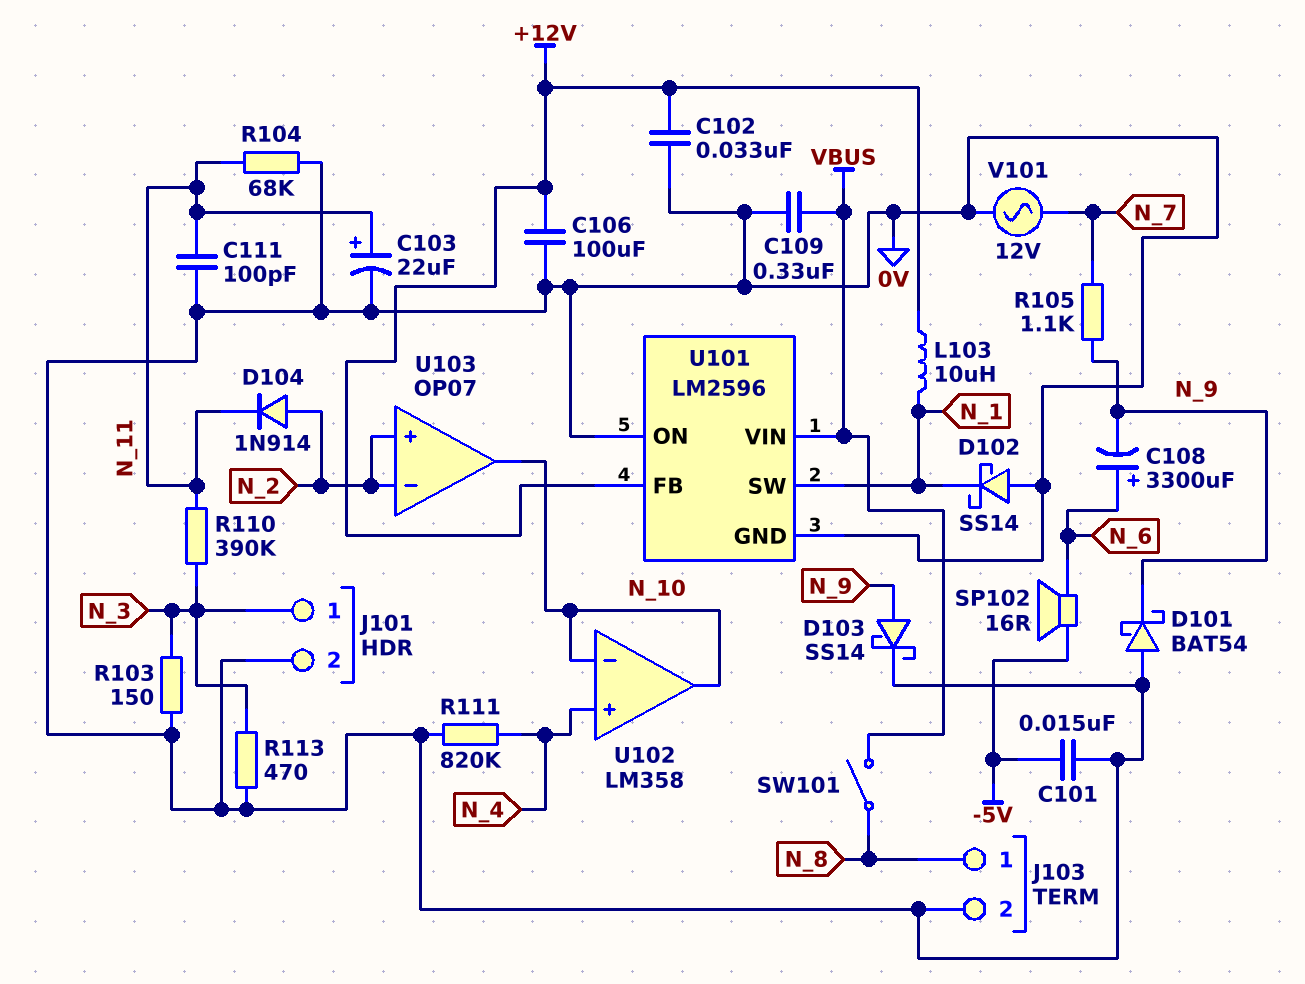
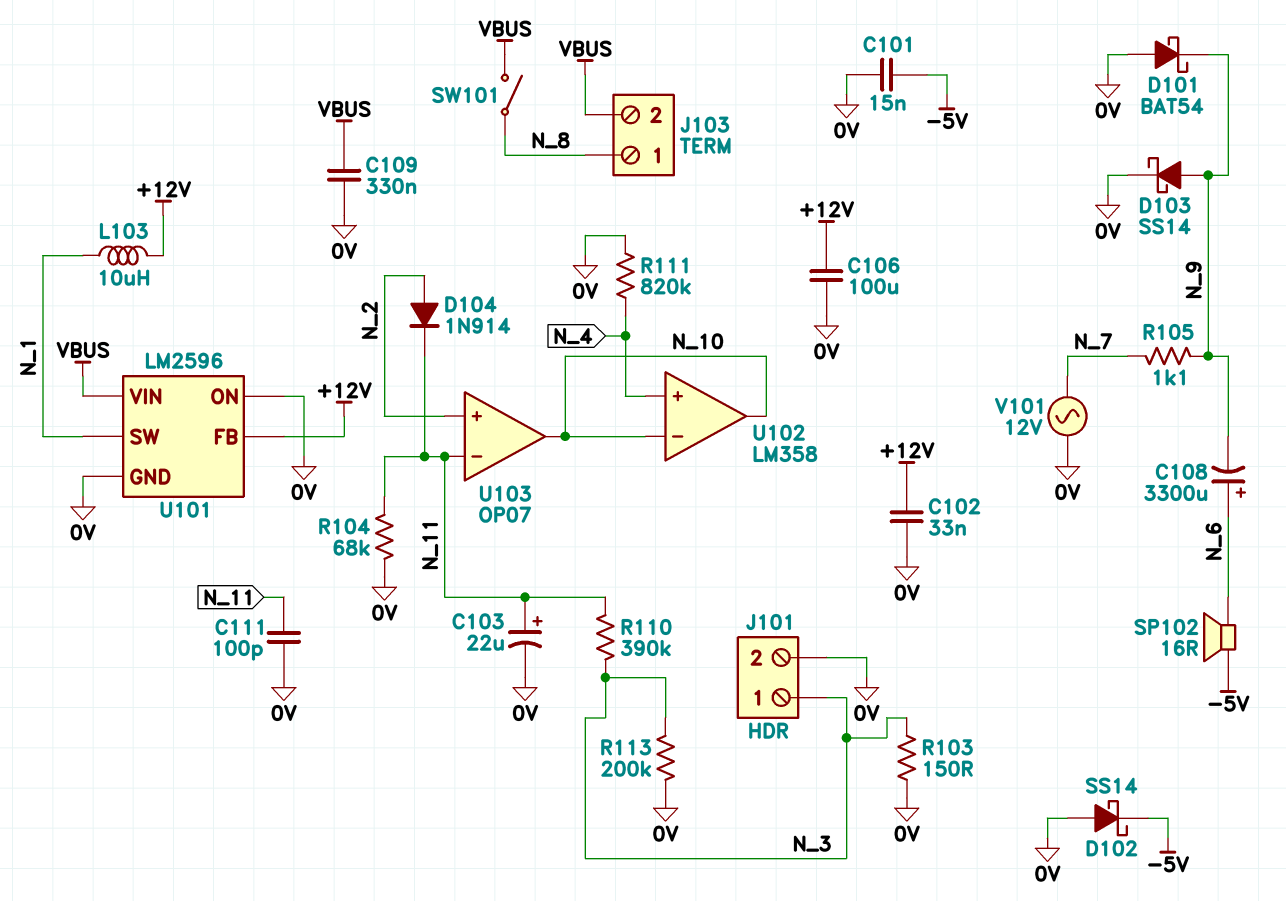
D102: schottky SS14 (A 0V, K N_1) -> schottky SS14 (A 0V, K -5V)
J103 pin 2: 0V -> VBUS
R113: 470 (0V, N_3) -> 200k (0V, N_3)
U103 pin in-: N_2 -> N_11

